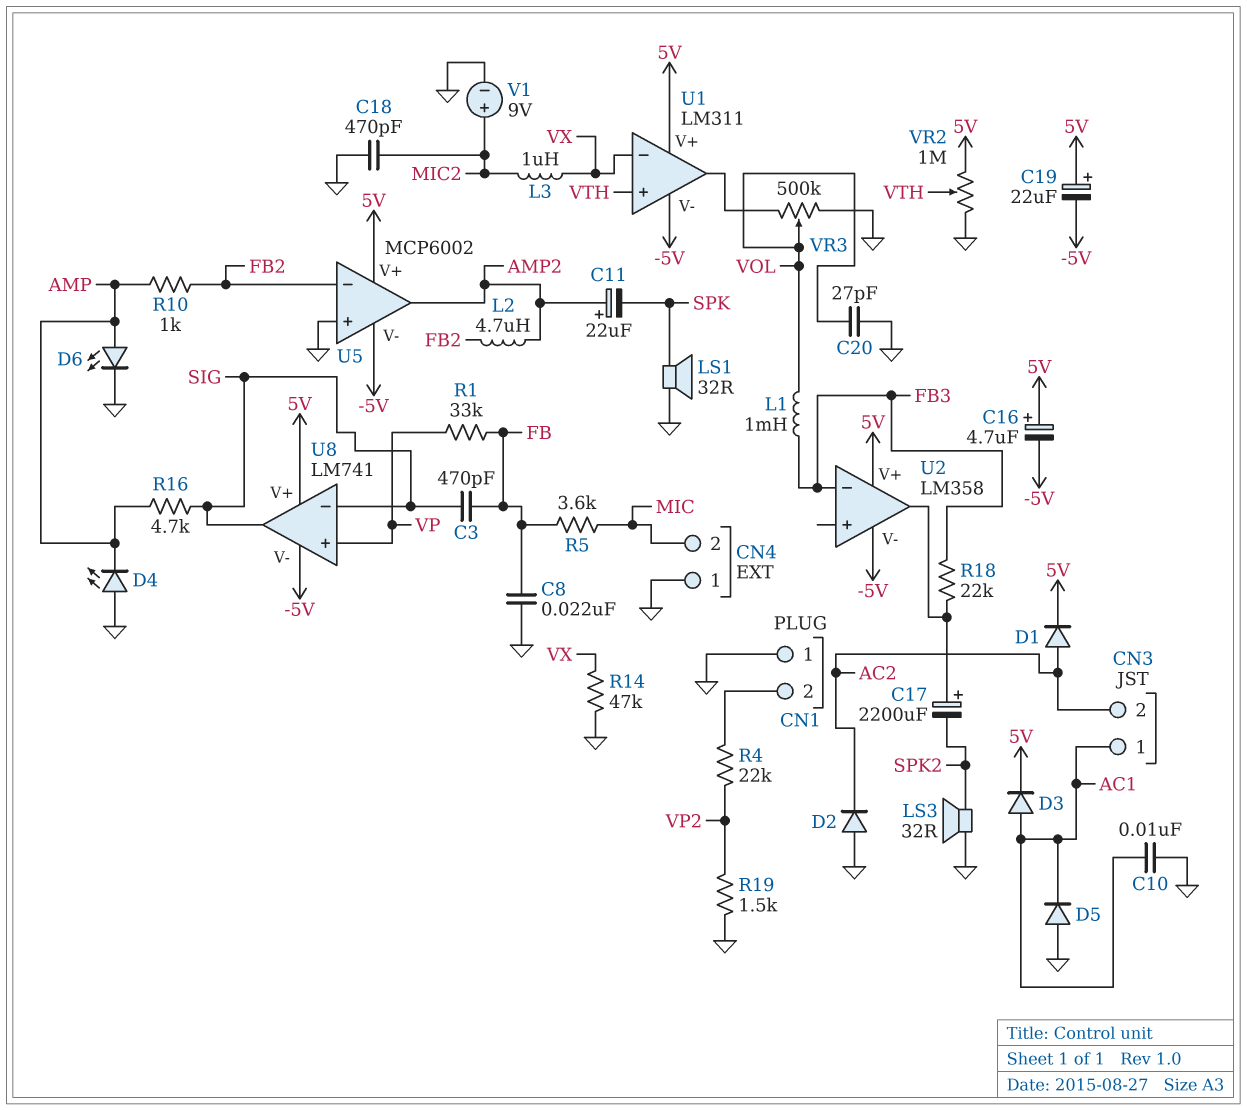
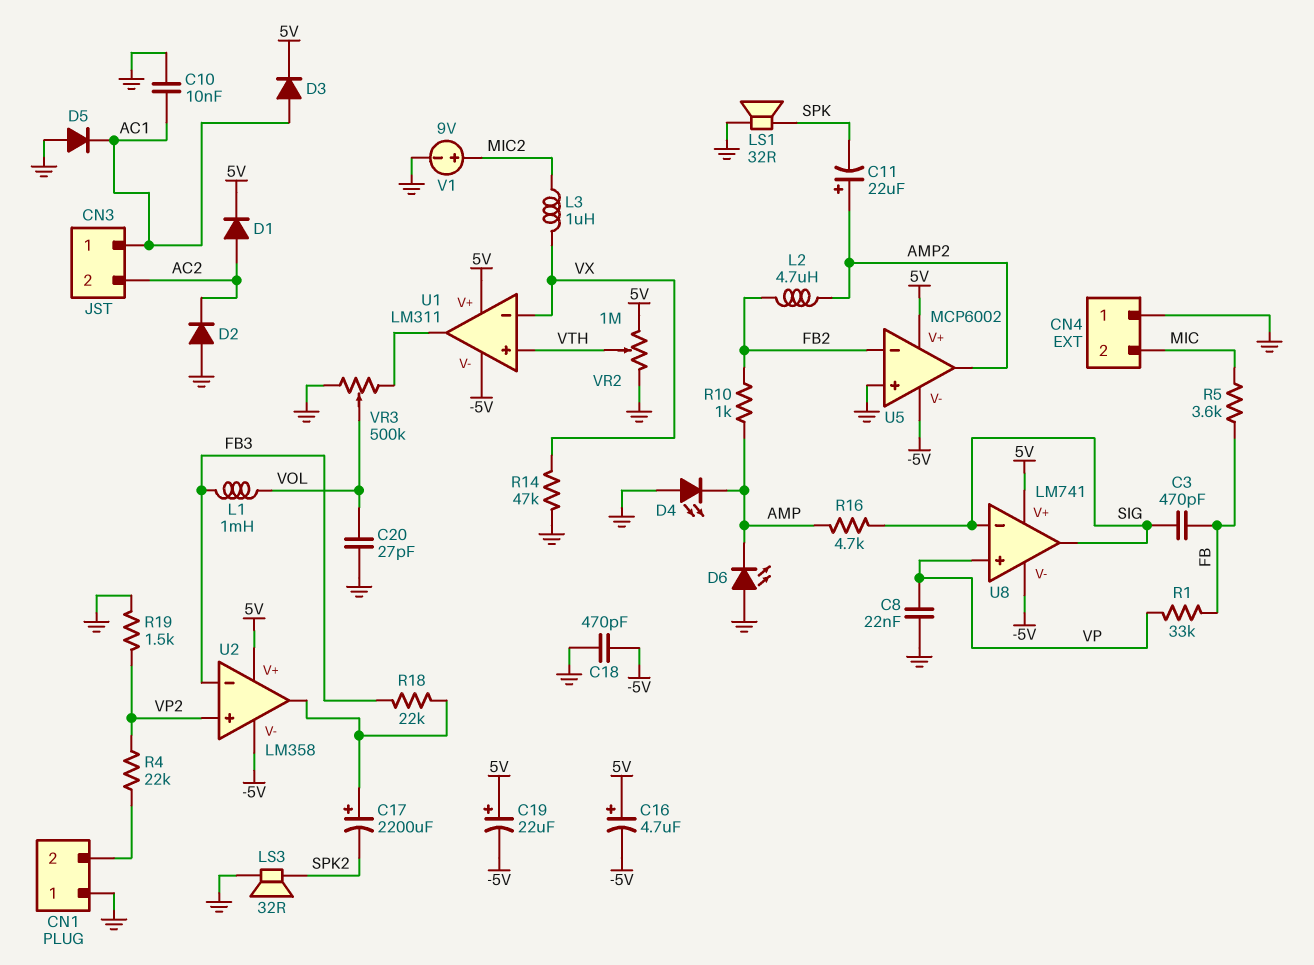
C8: 22nF (FB, GND) -> 22nF (GND, VP)
C18: 470pF (GND, MIC2) -> 470pF (-5V, GND)
D6: LED (A AMP, K GND) -> LED (A GND, K AMP)
U2 pin in+: none -> VP2

